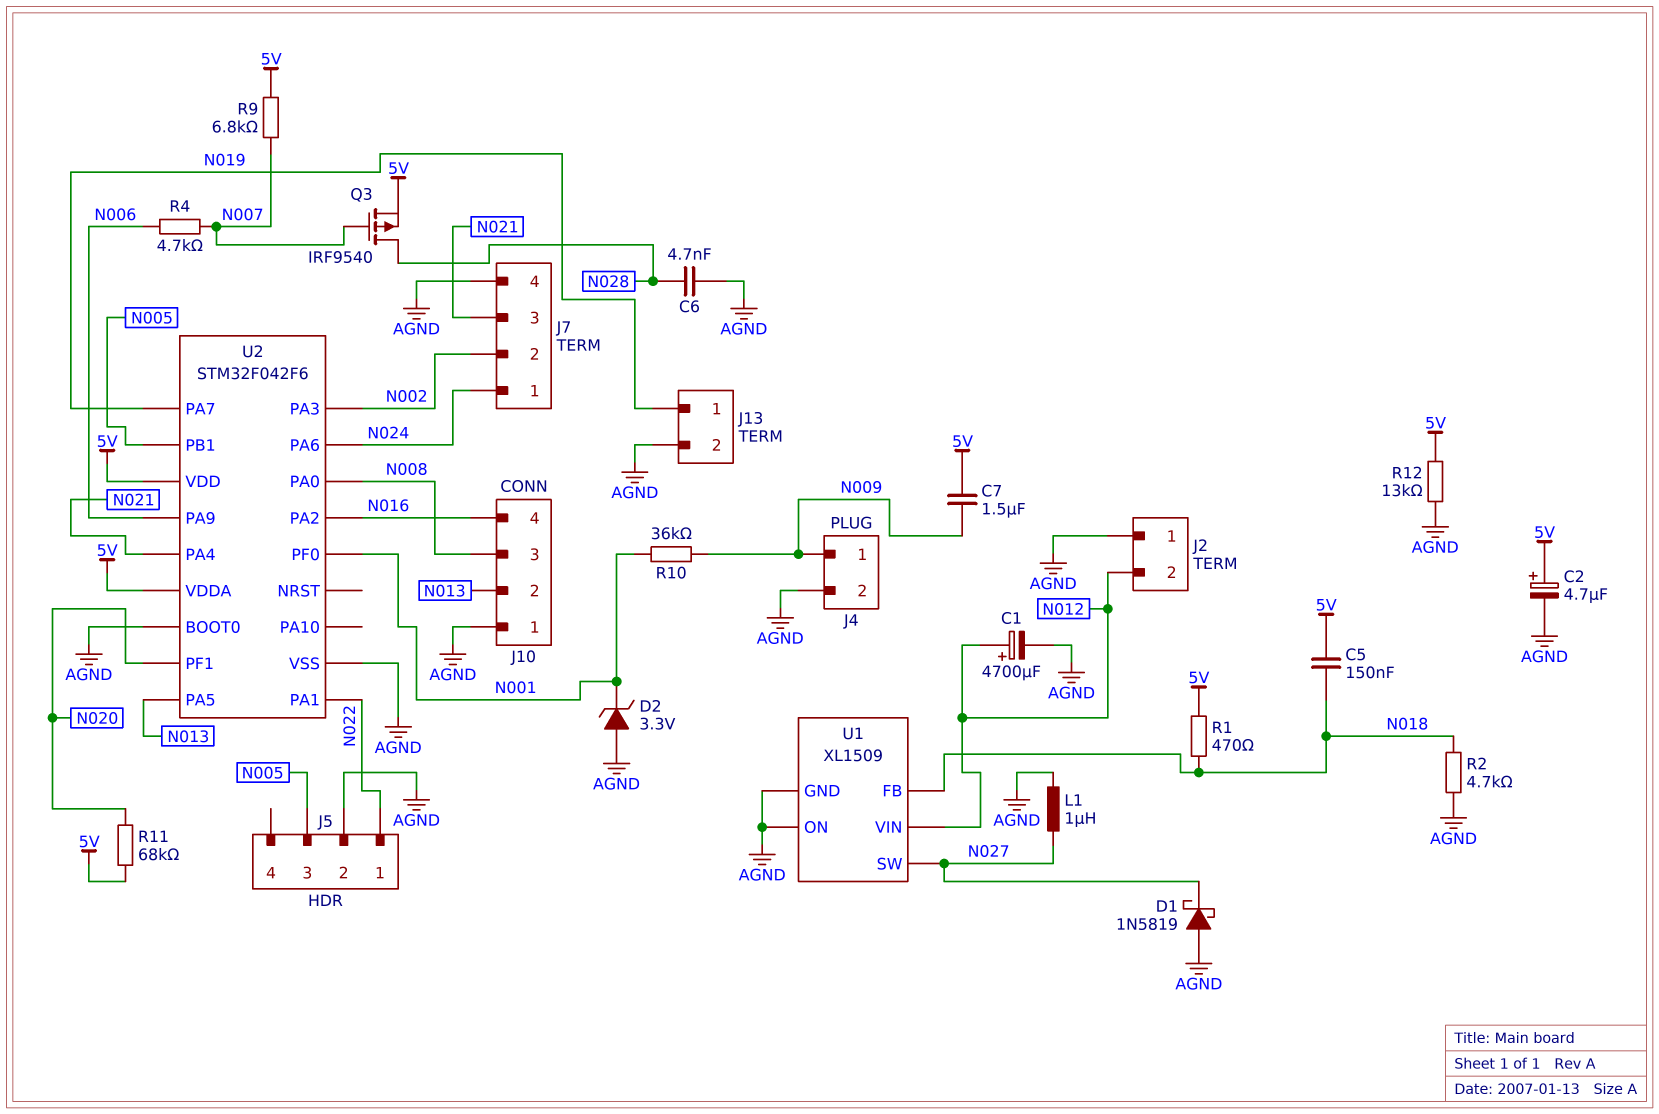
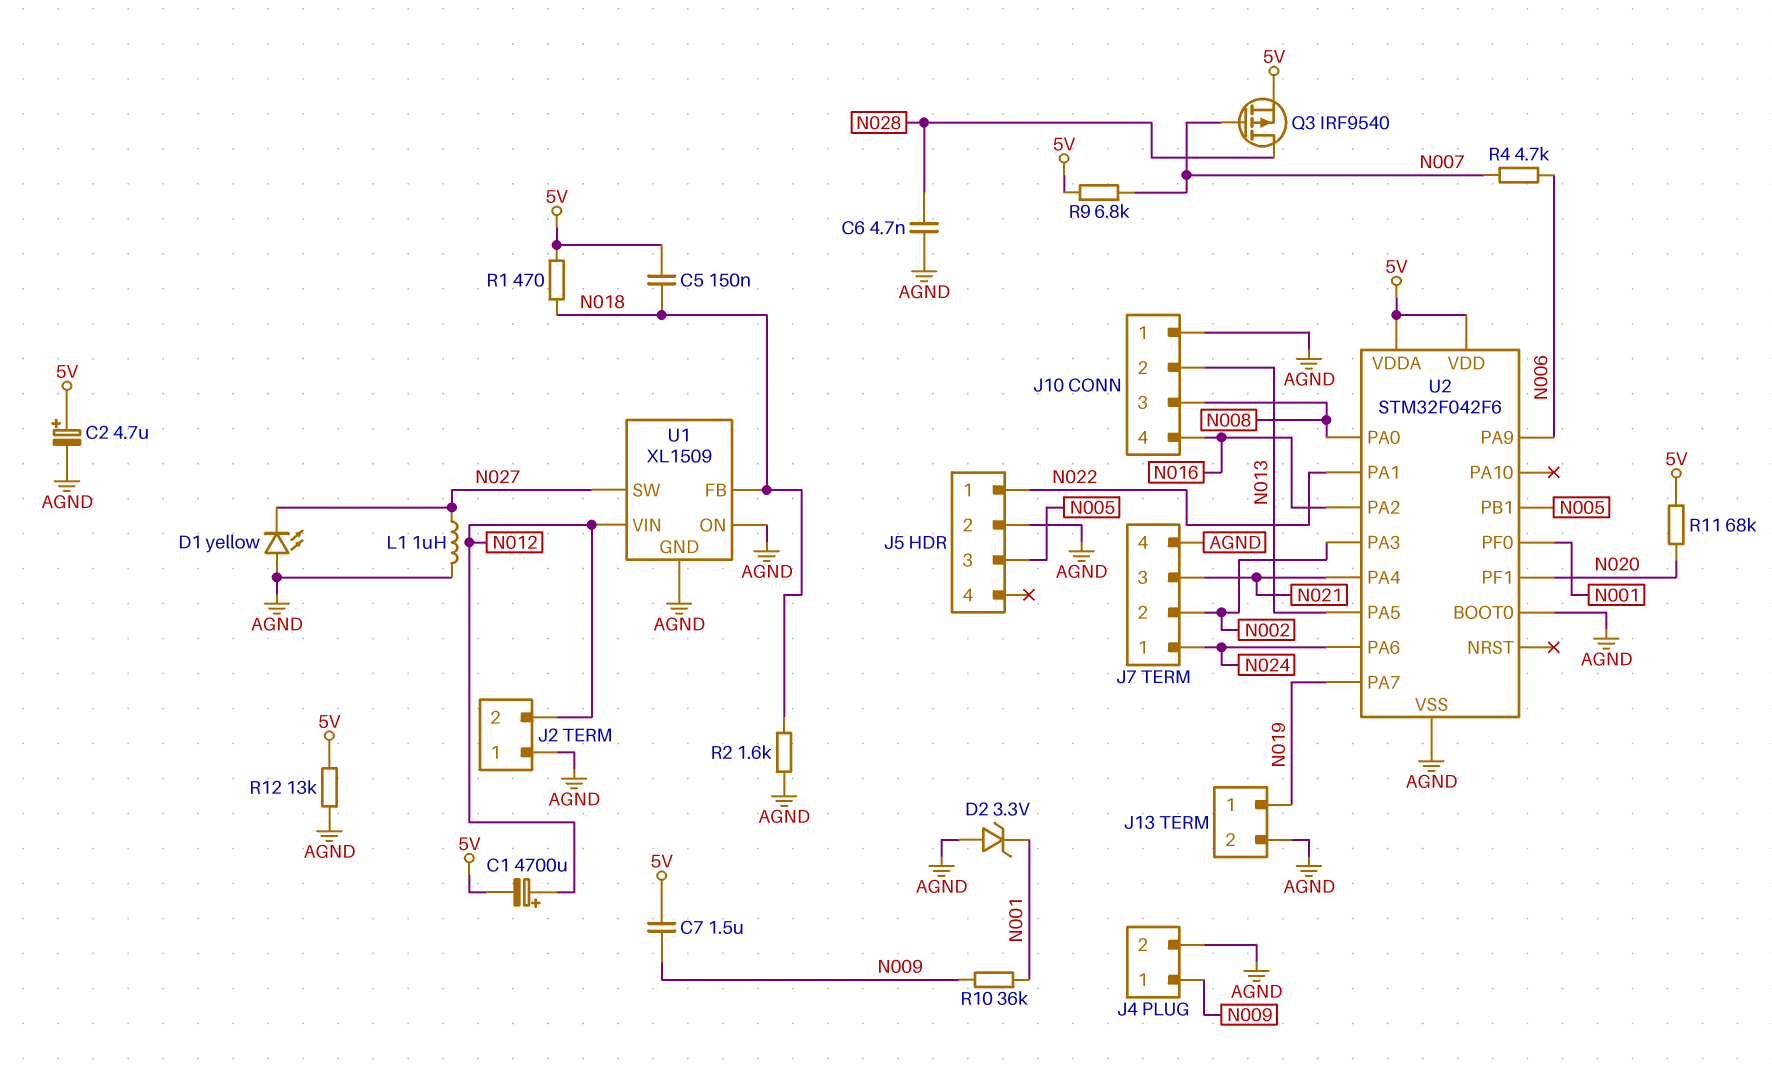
C1: 4700uF (plus N012, minus AGND) -> 4700uF (plus N012, minus 5V)
D1: schottky 1N5819 (A AGND, K N027) -> LED yellow (A AGND, K N027)
R2: 4.7k (AGND, N018) -> 1.6k (AGND, N018)

